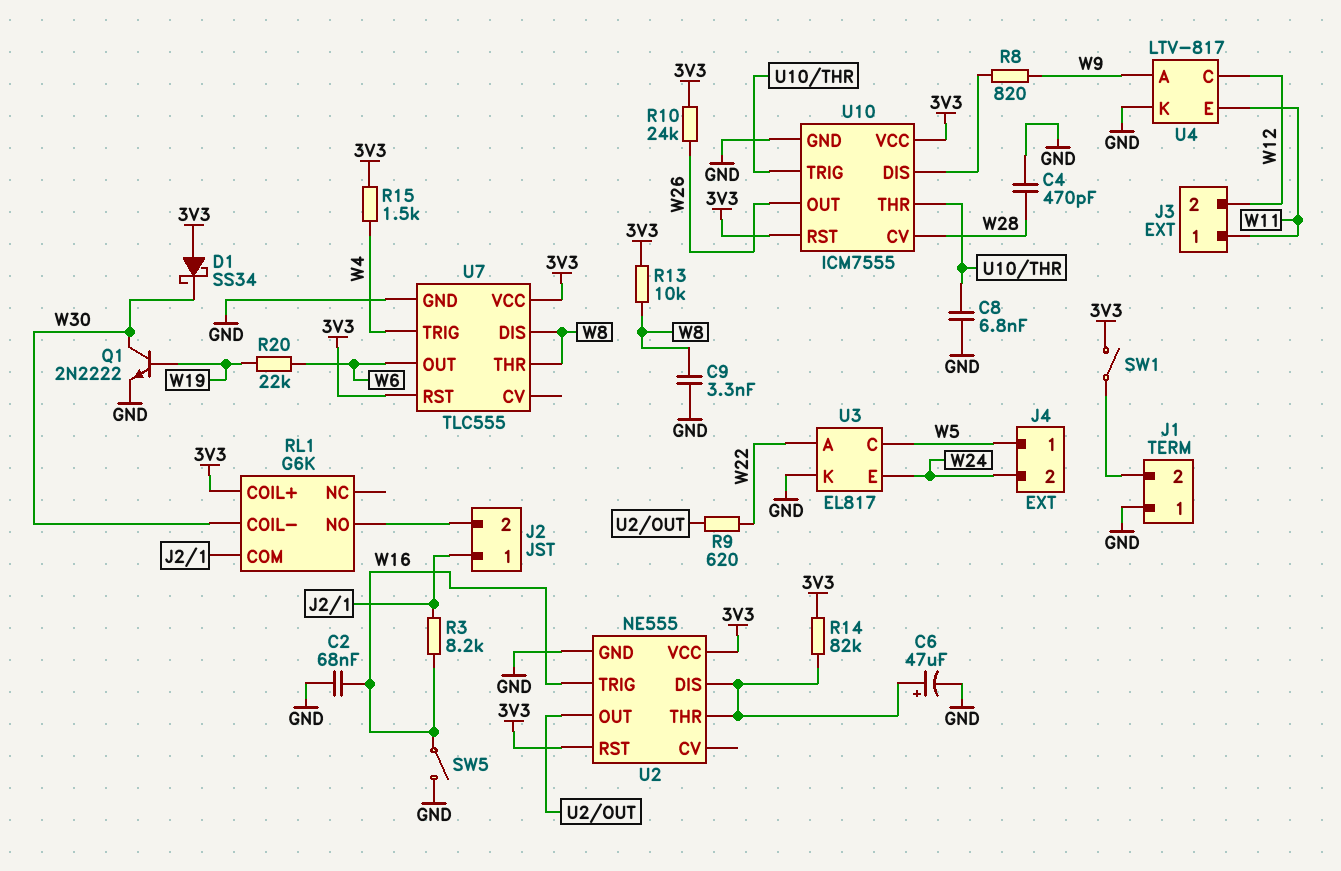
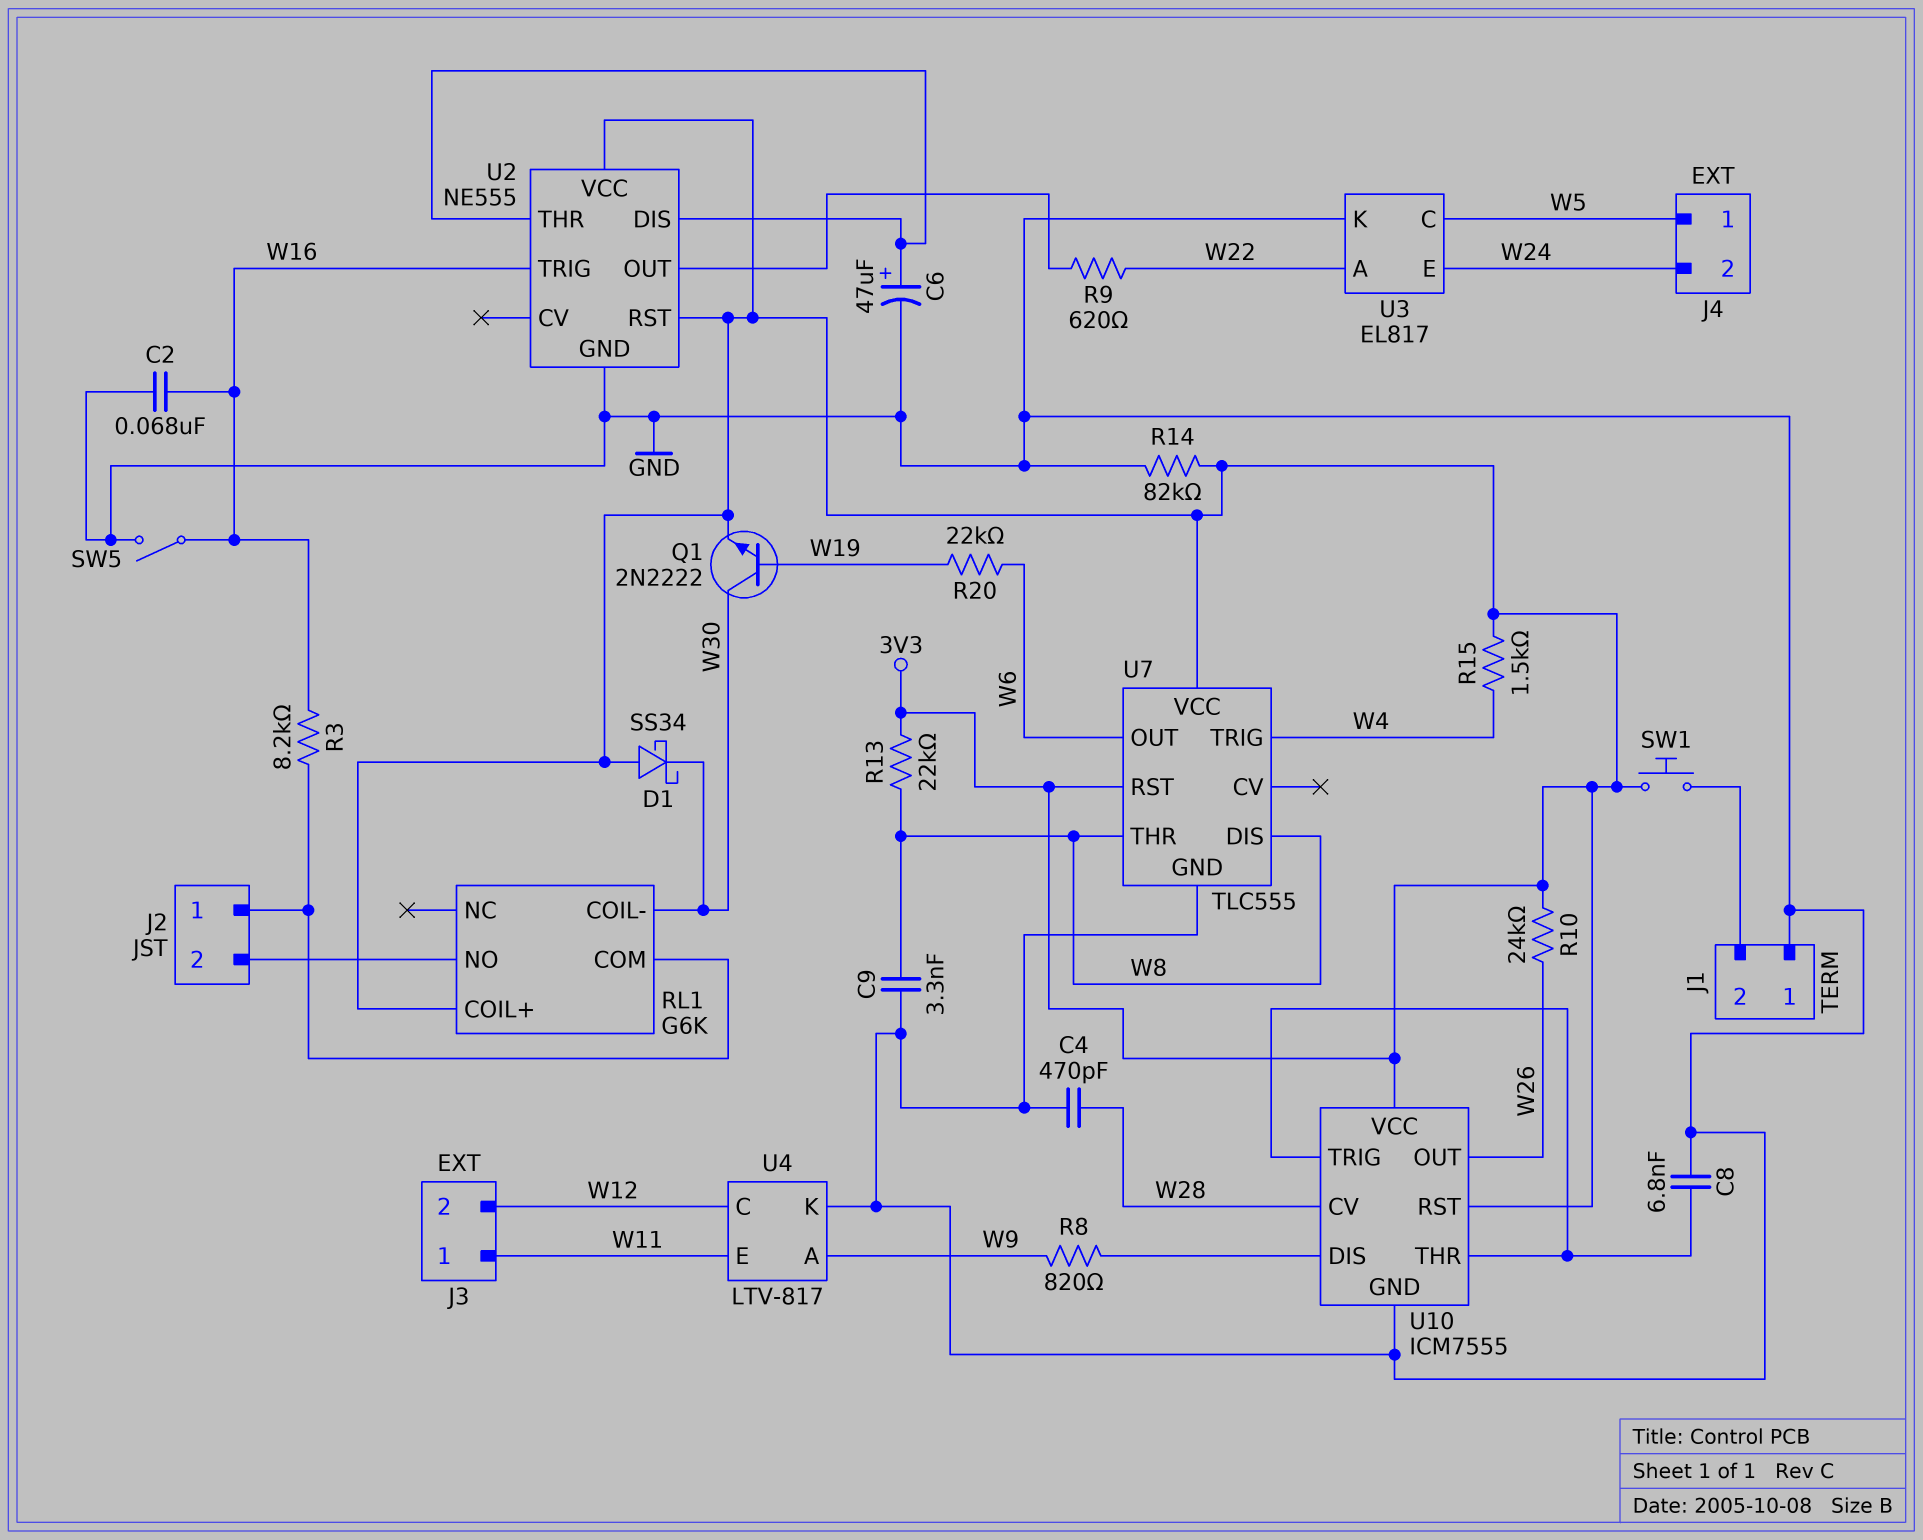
Q1: NPN 2N2222 (B W19, C W30, E GND) -> NPN 2N2222 (B W19, C W30, E 3V3)
R13: 10k (3V3, W8) -> 22k (3V3, W8)
R14: 82k (3V3, U2/DIS) -> 82k (3V3, GND)
SW1: switch (3V3, J1/2) -> button (3V3, J1/2)

